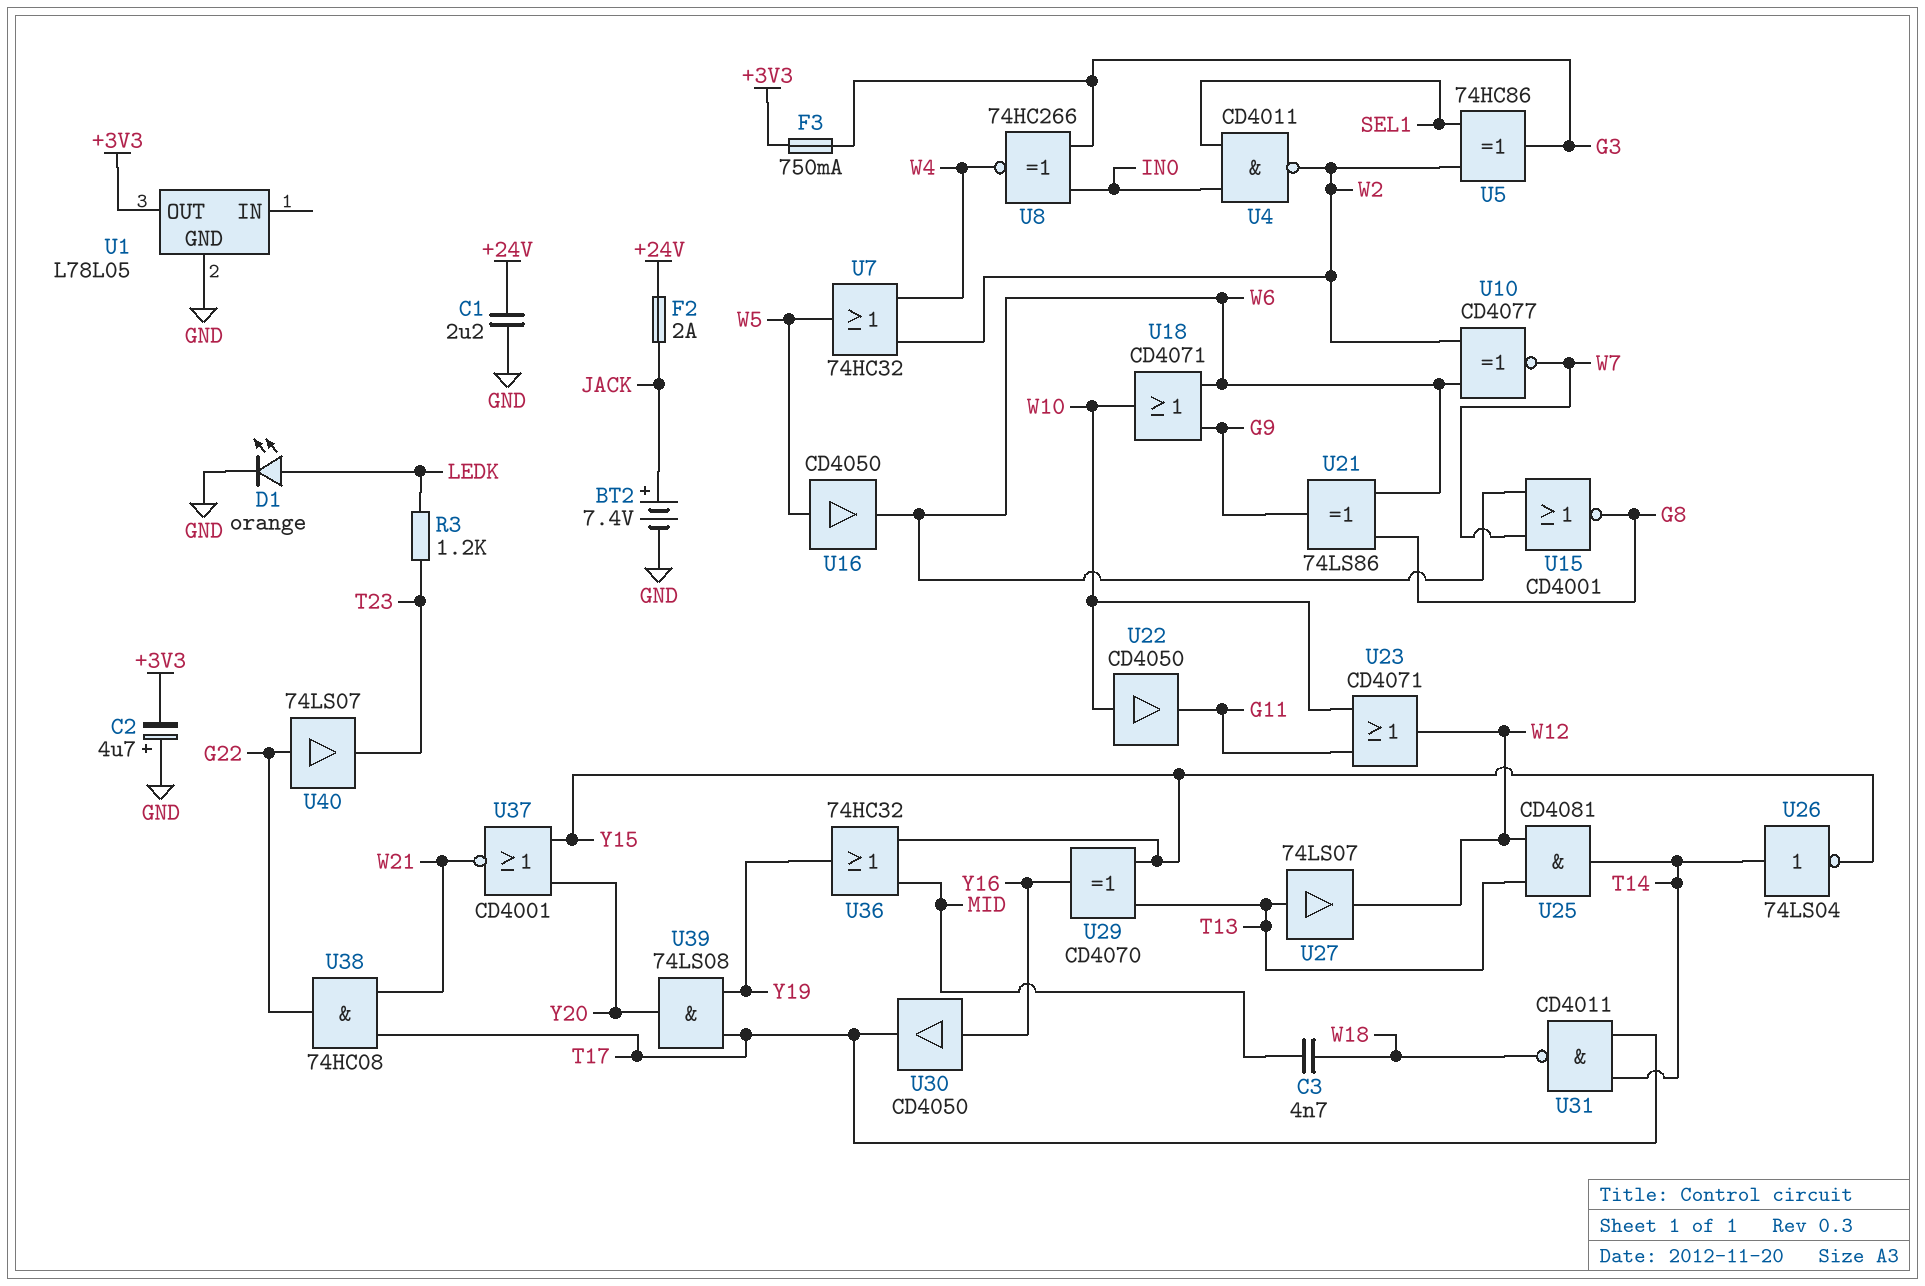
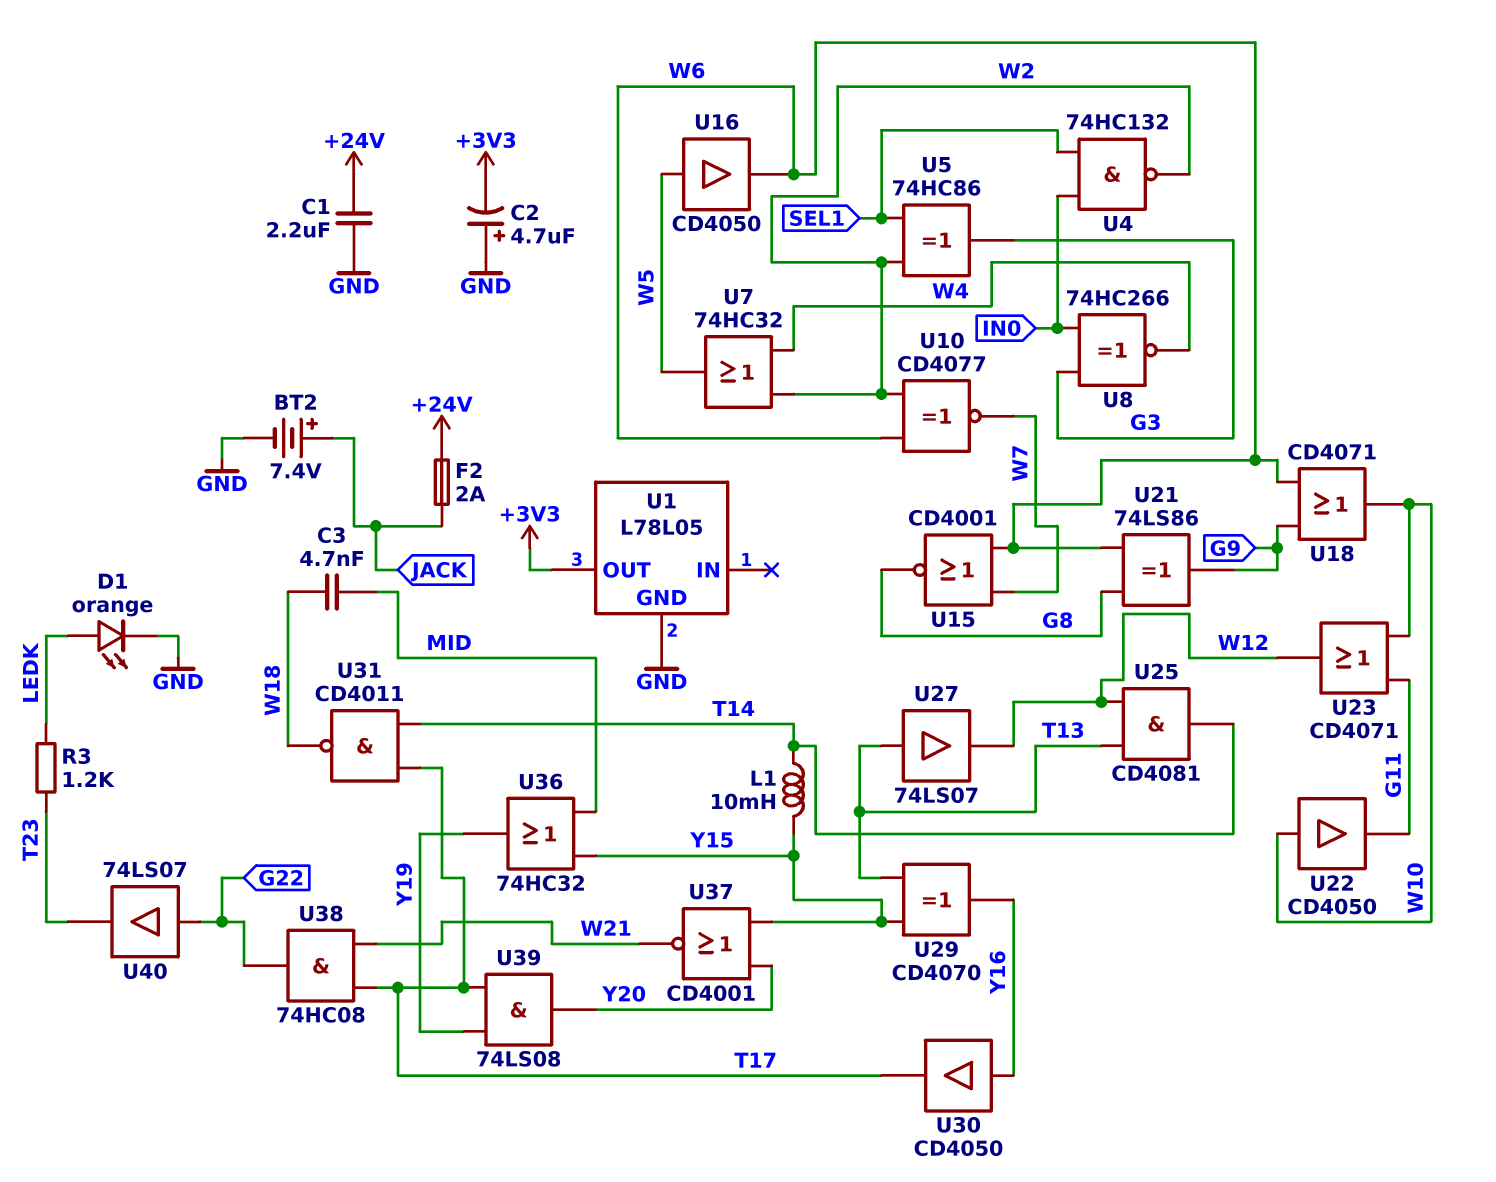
F3: 750mA (+3V3, G3) -> none
L1: none -> 10mH (T14, Y15)
U4: NAND CD4011 (in IN0, in SEL1, out W2) -> NAND 74HC132 (in IN0, in SEL1, out W2)
U26: NOT 74LS04 (in T14, out Y15) -> none

